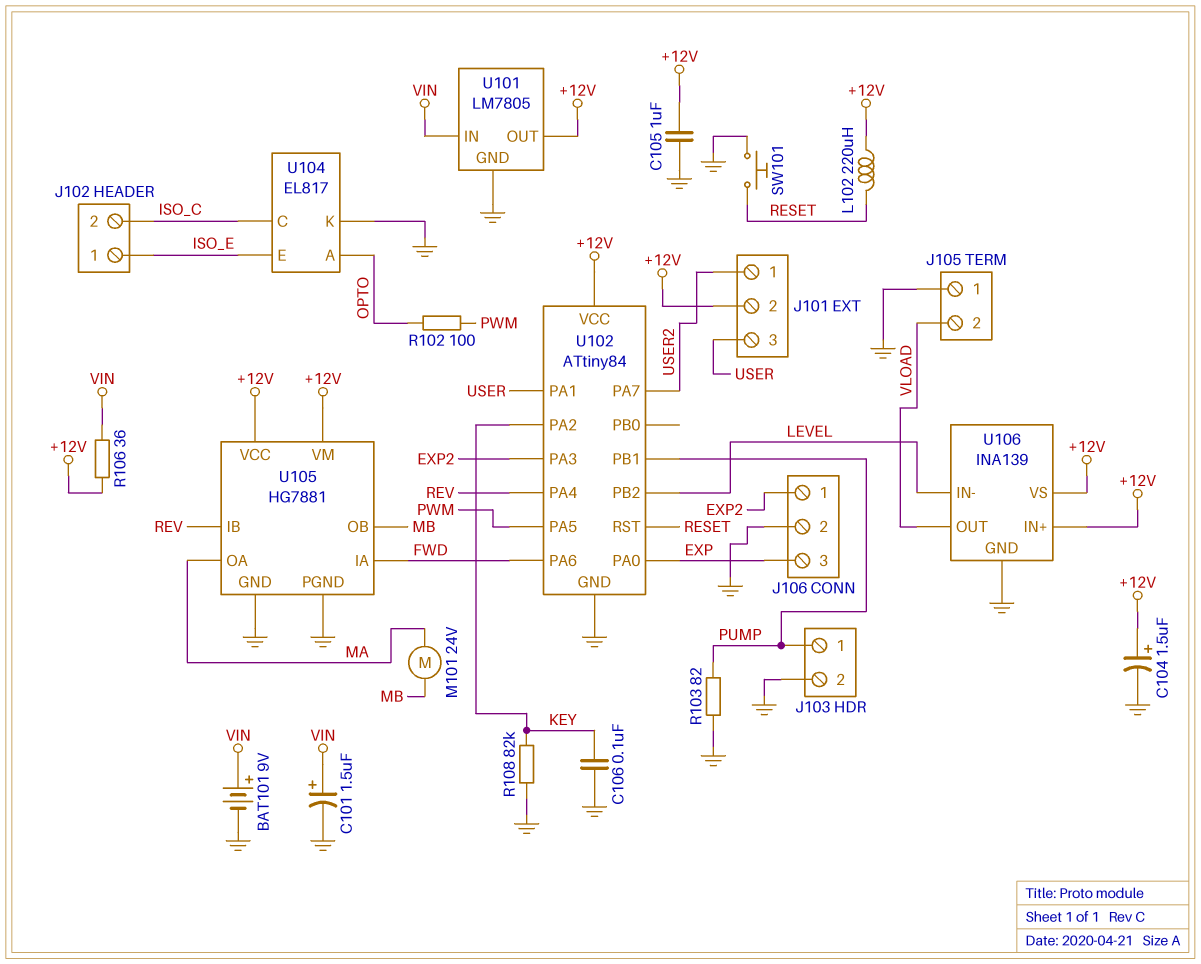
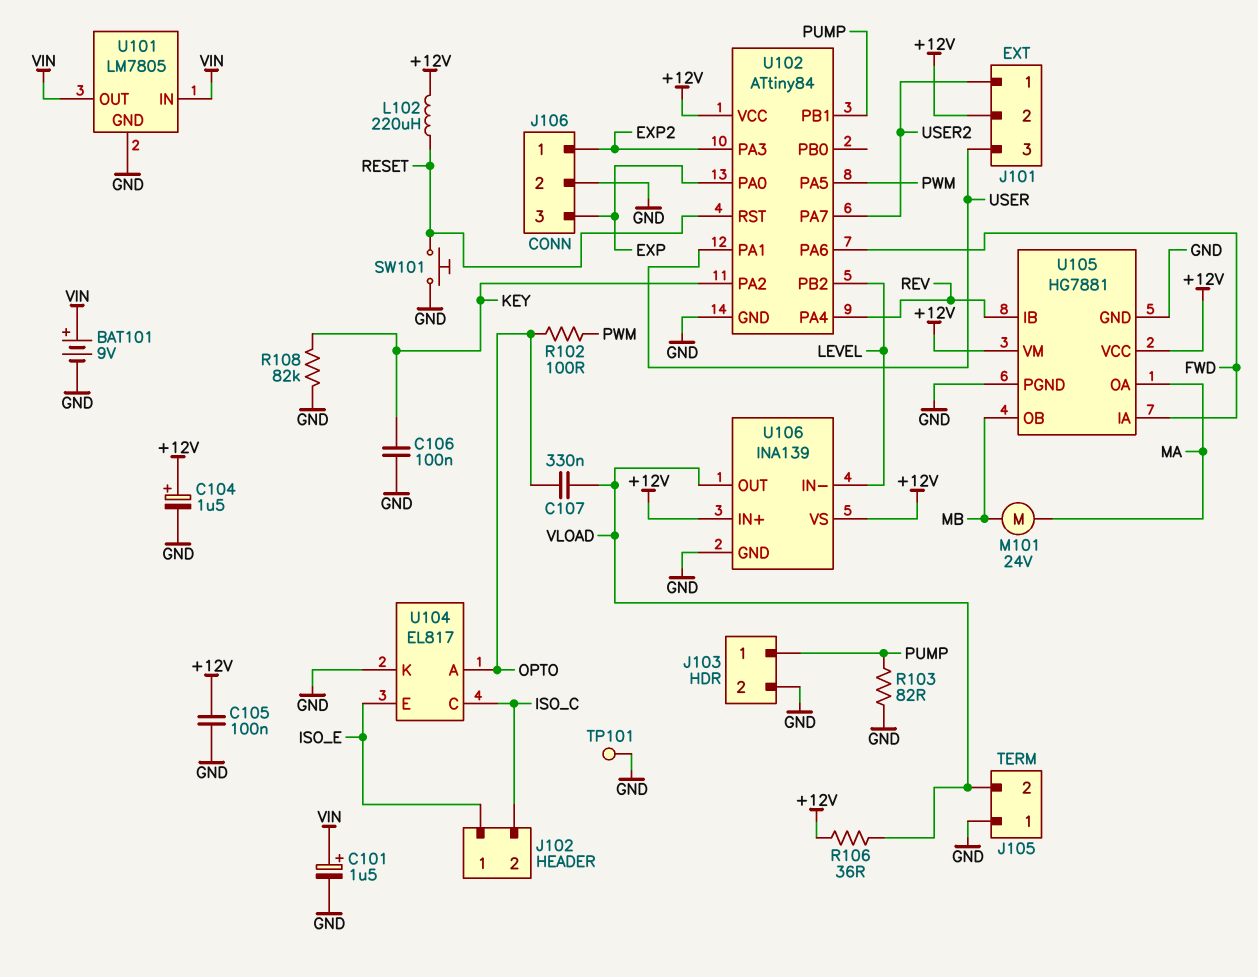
C105: 1uF (+12V, GND) -> 100nF (+12V, GND)
C107: none -> 330nF (OPTO, VLOAD)
R106: 36 (+12V, VIN) -> 36 (+12V, VLOAD)
TP101: none -> test point (GND)
U101 pin OUT: +12V -> VIN

